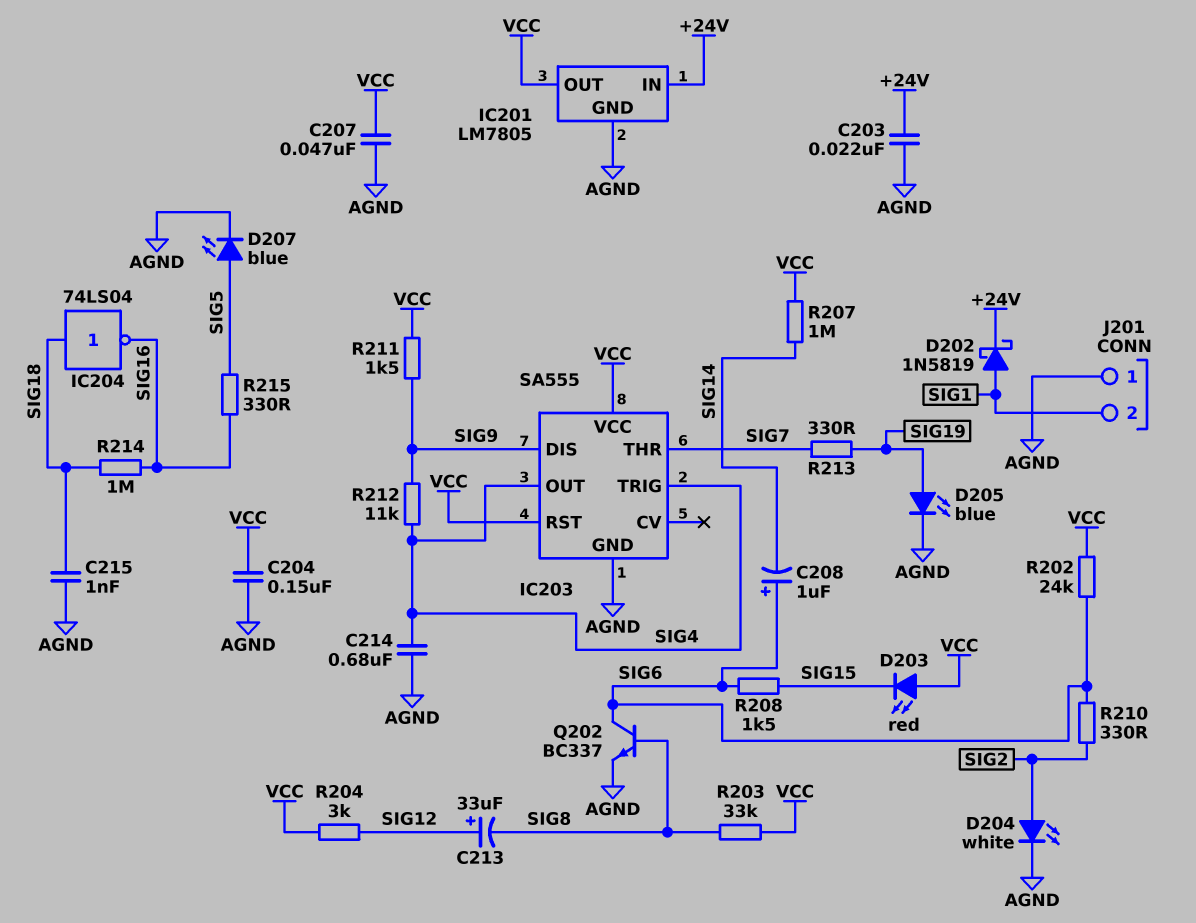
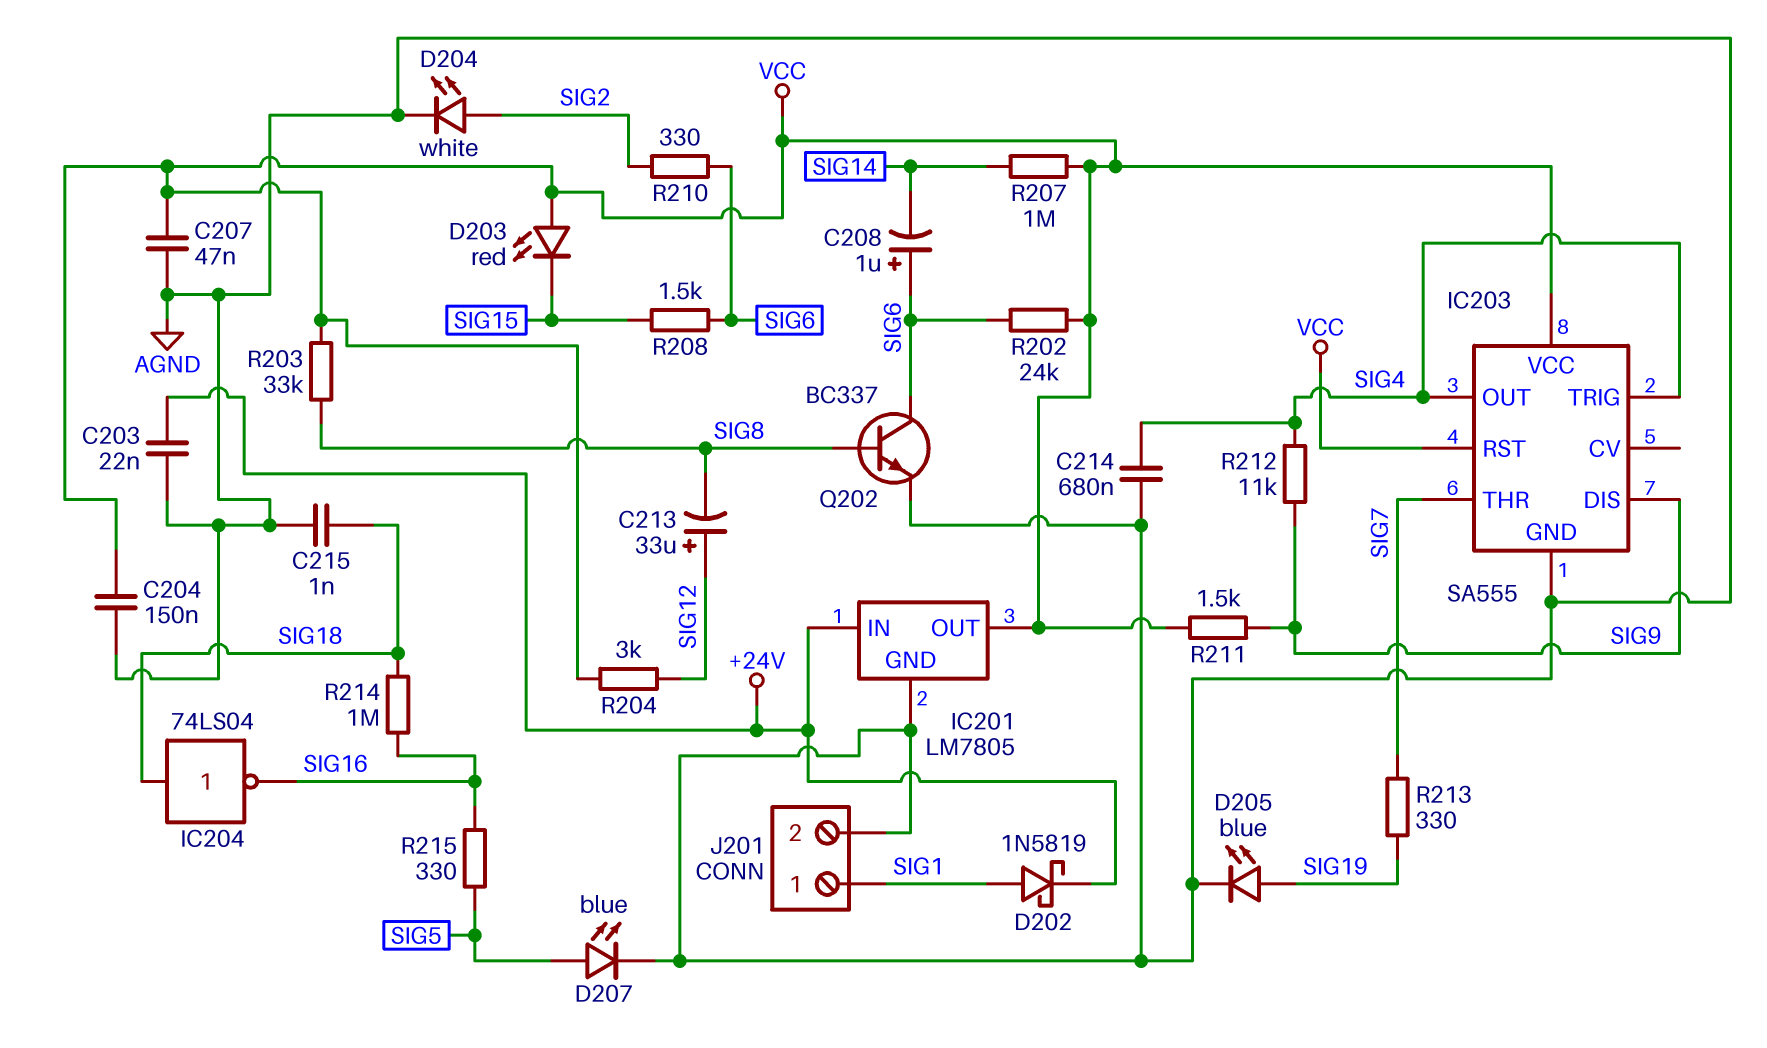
J201 pin 1: AGND -> SIG1
J201 pin 2: SIG1 -> AGND

